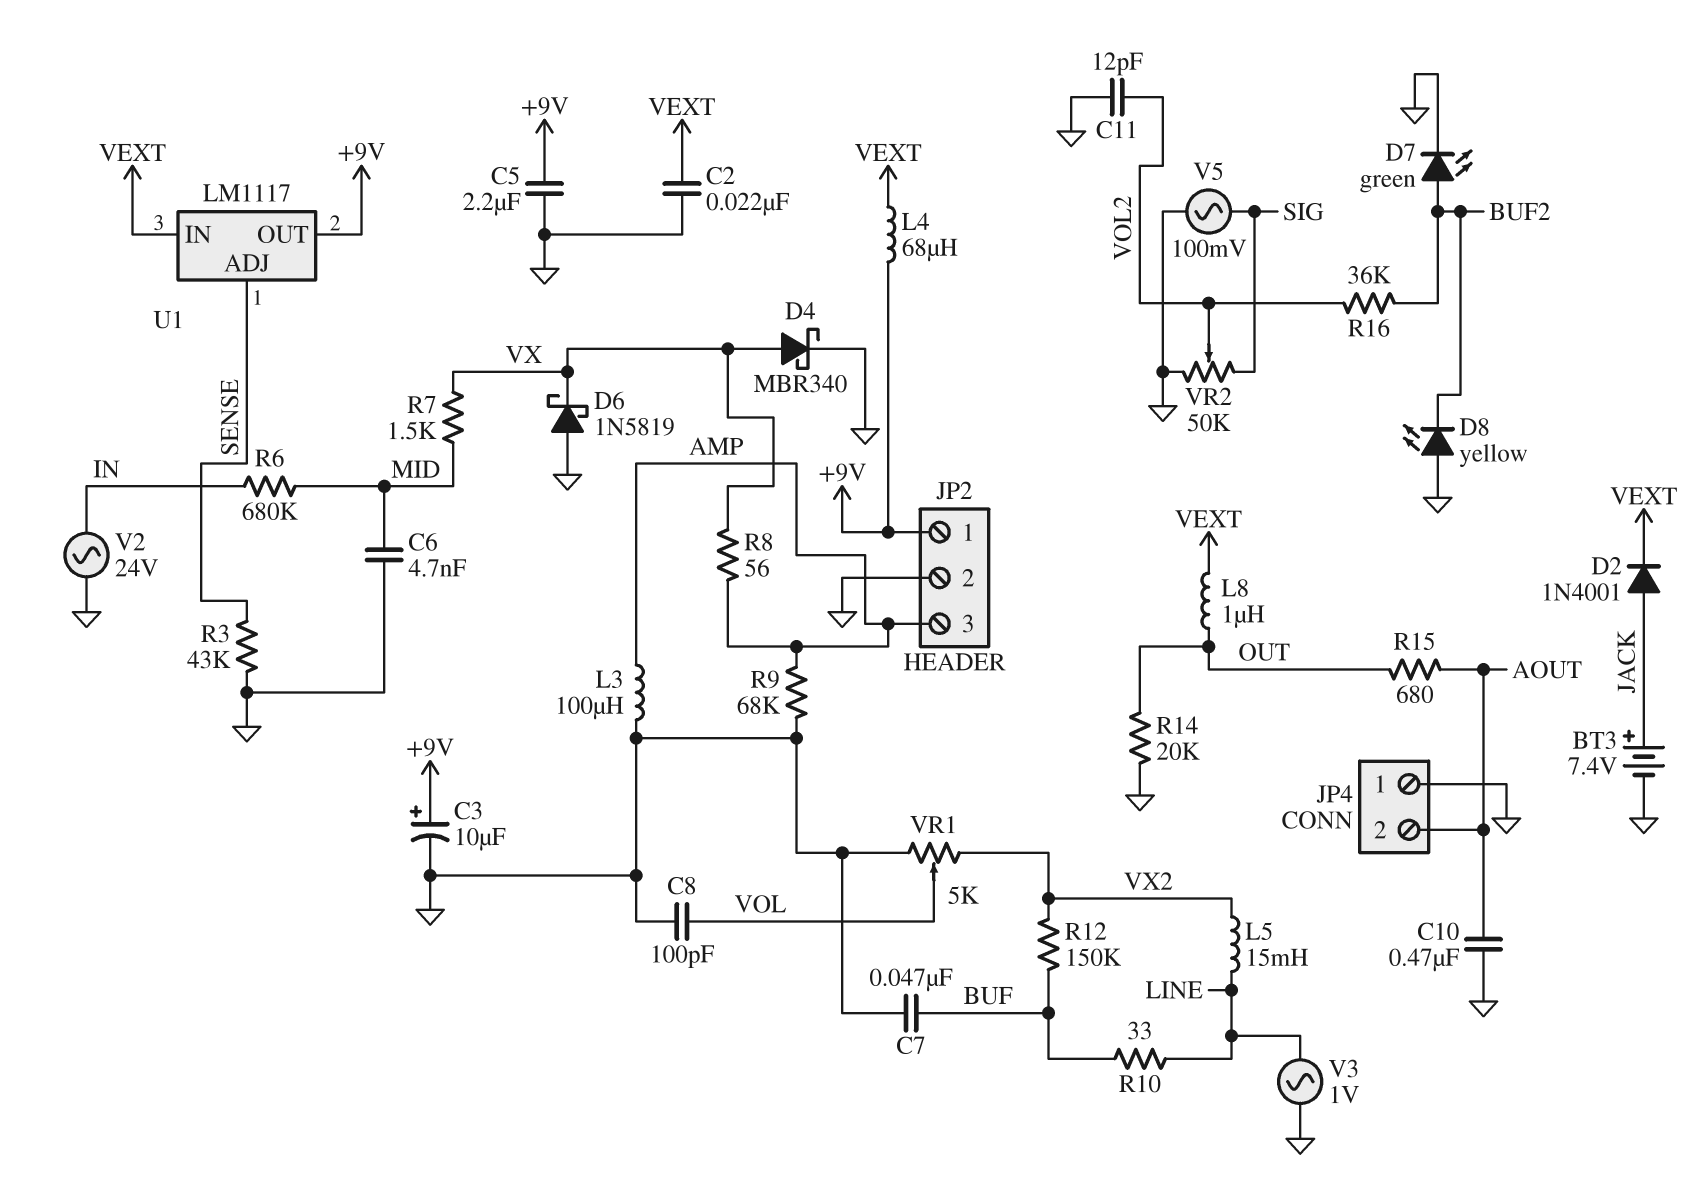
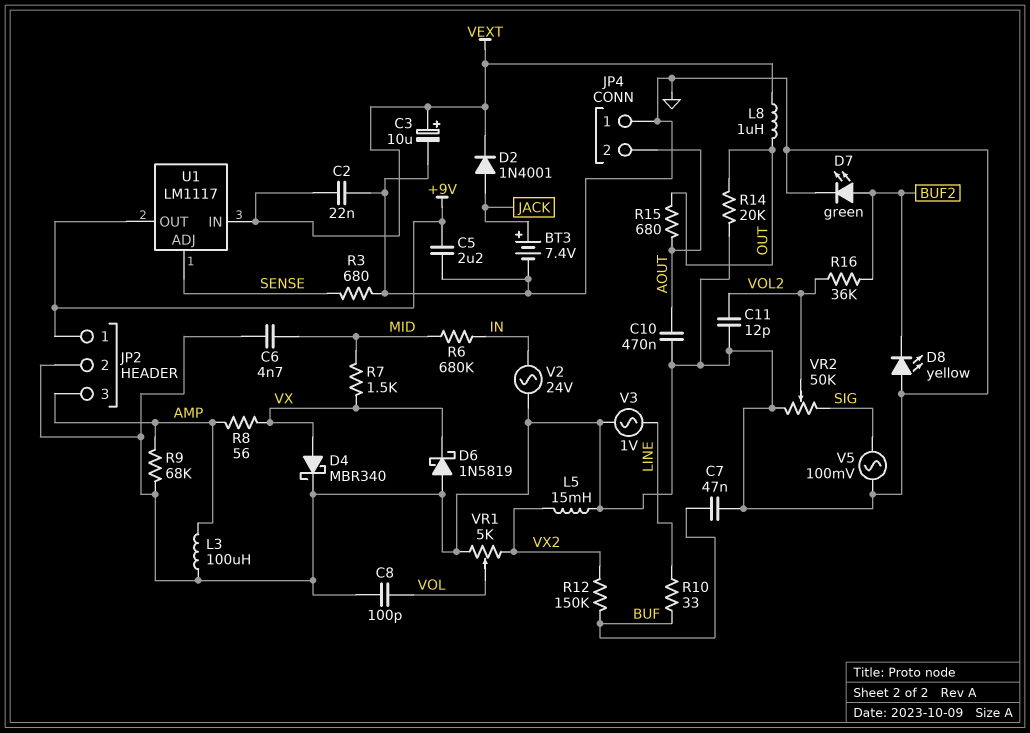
C3: 10uF (plus +9V, minus GND) -> 10uF (plus VEXT, minus GND)
L4: 68uH (+9V, VEXT) -> none
L5: 15mH (LINE, VX2) -> 15mH (GND, VX2)
R3: 43k (GND, SENSE) -> 680 (GND, SENSE)

